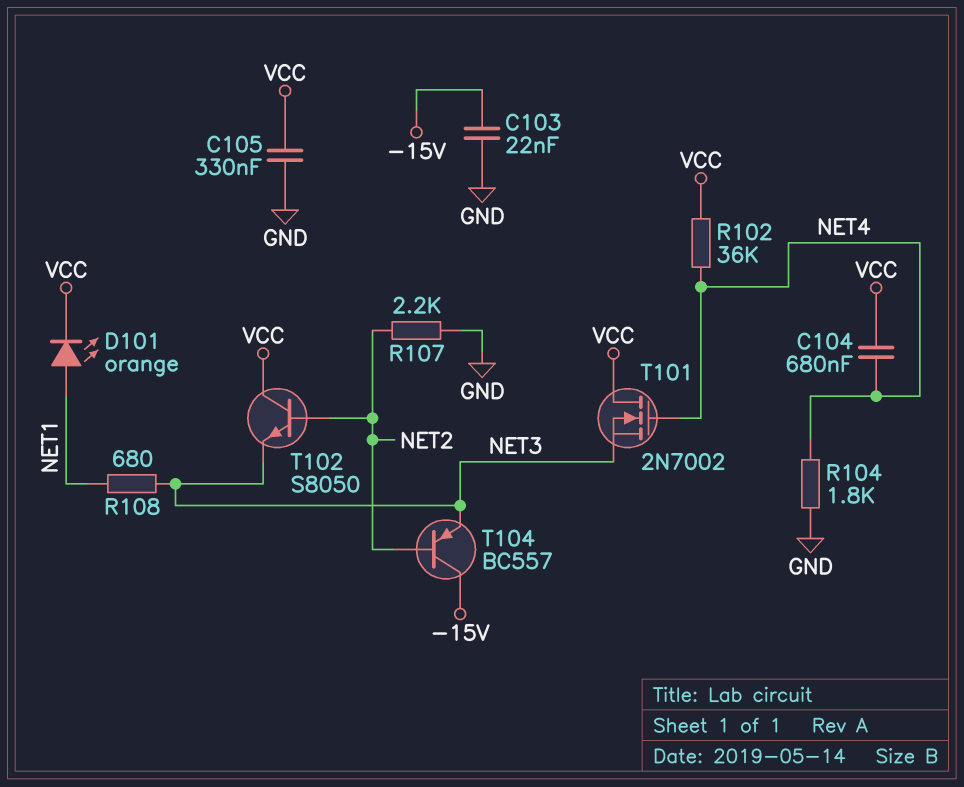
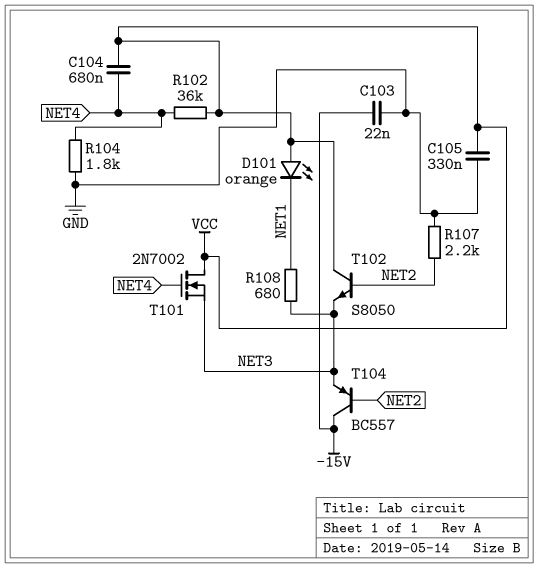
D101: LED orange (A NET1, K VCC) -> LED orange (A VCC, K NET1)

